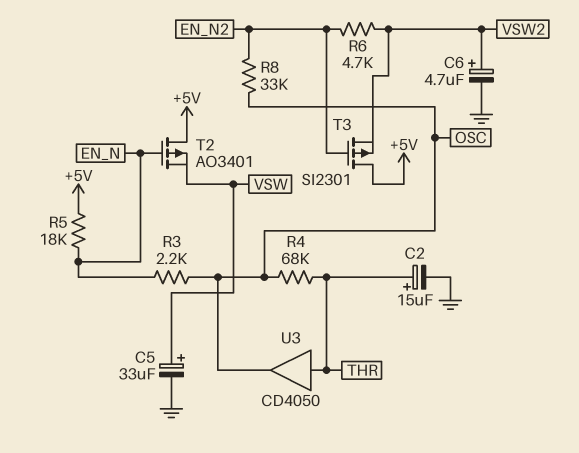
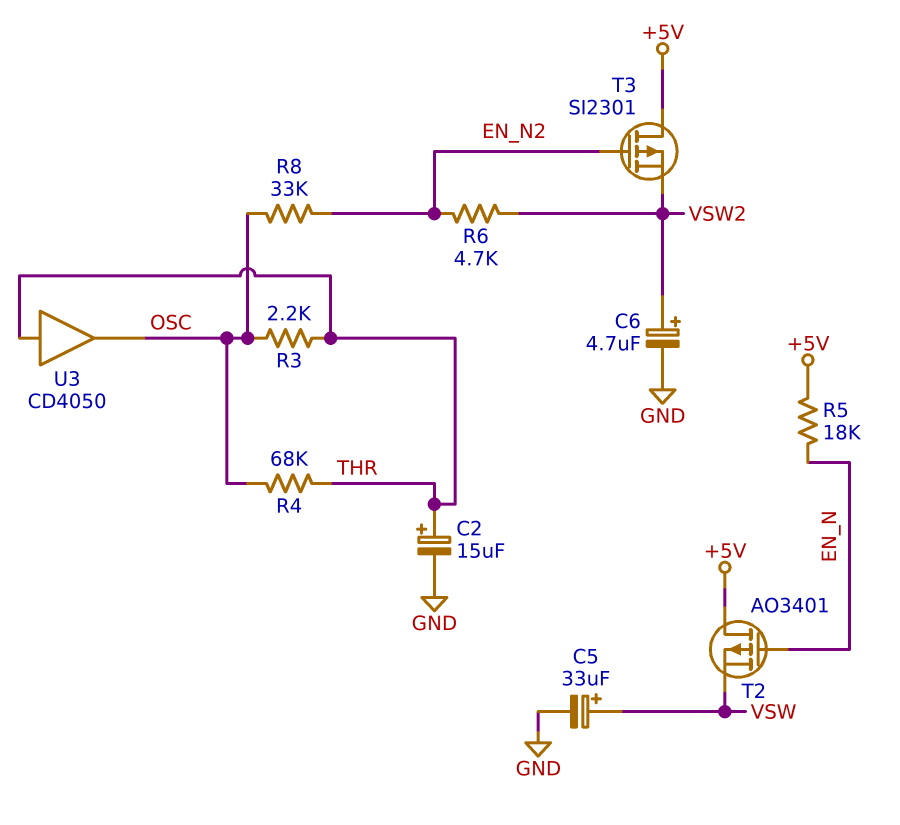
R3: 2.2k (EN_N, OSC) -> 2.2k (OSC, THR)

